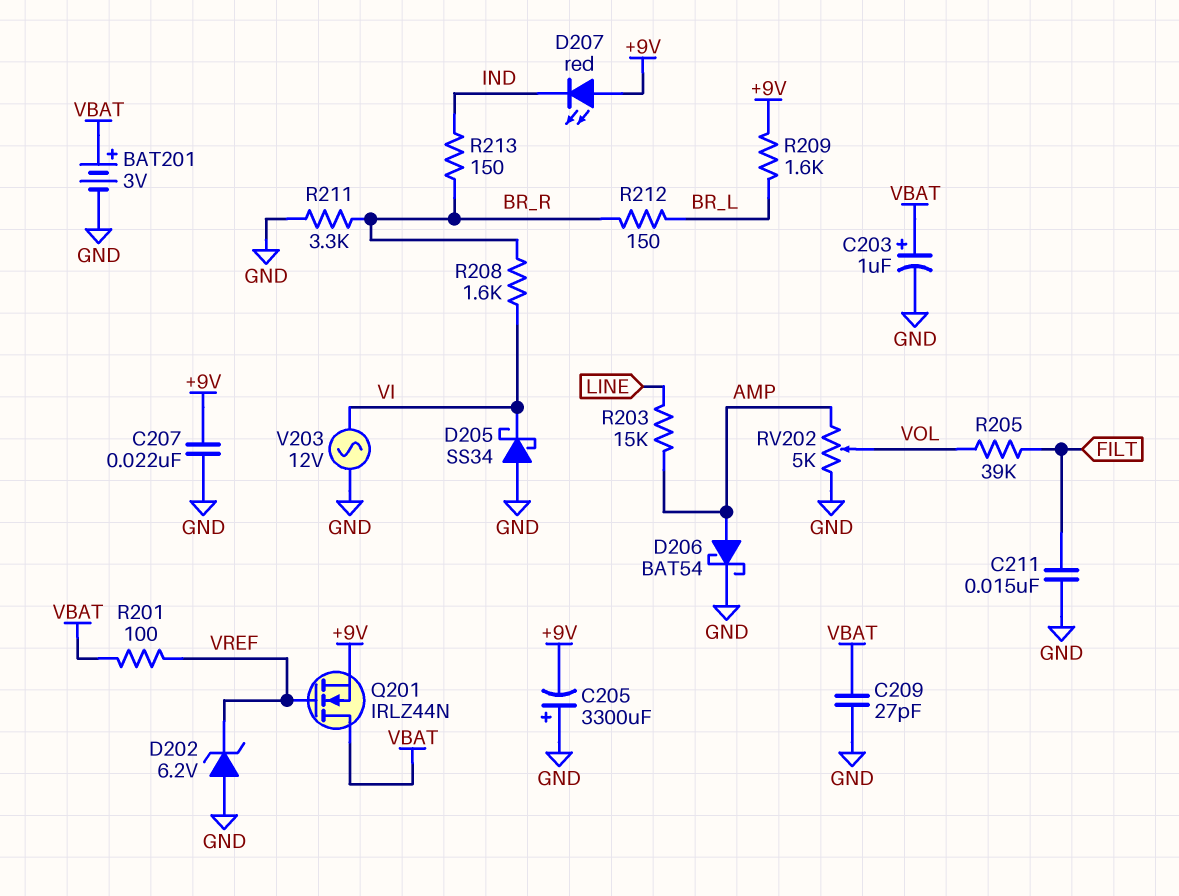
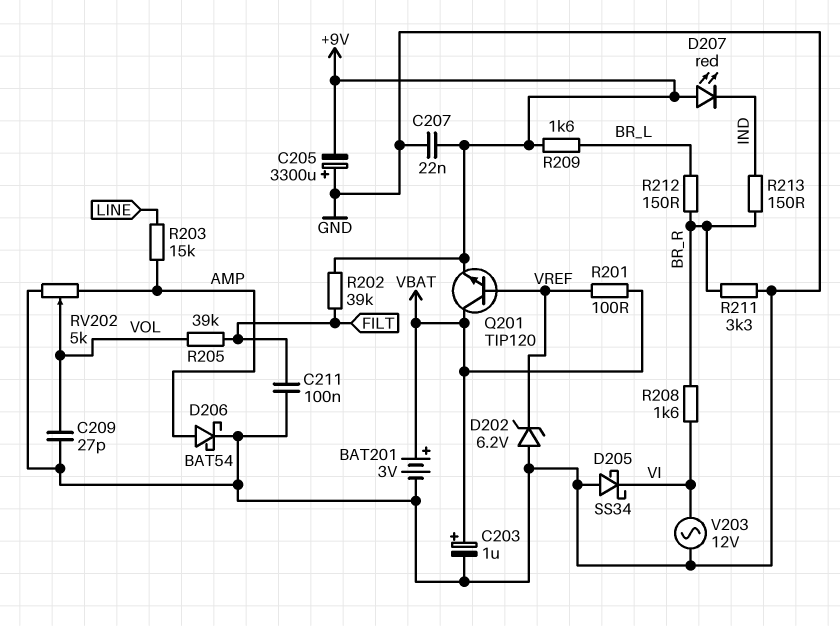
C209: 27pF (GND, VBAT) -> 27pF (GND, VOL)
C211: 15nF (FILT, GND) -> 100nF (FILT, GND)
Q201: NMOS IRLZ44N (G VREF, D VBAT, S +9V) -> NPN TIP120 (B VREF, C VBAT, E +9V)
R202: none -> 39k (+9V, FILT)

